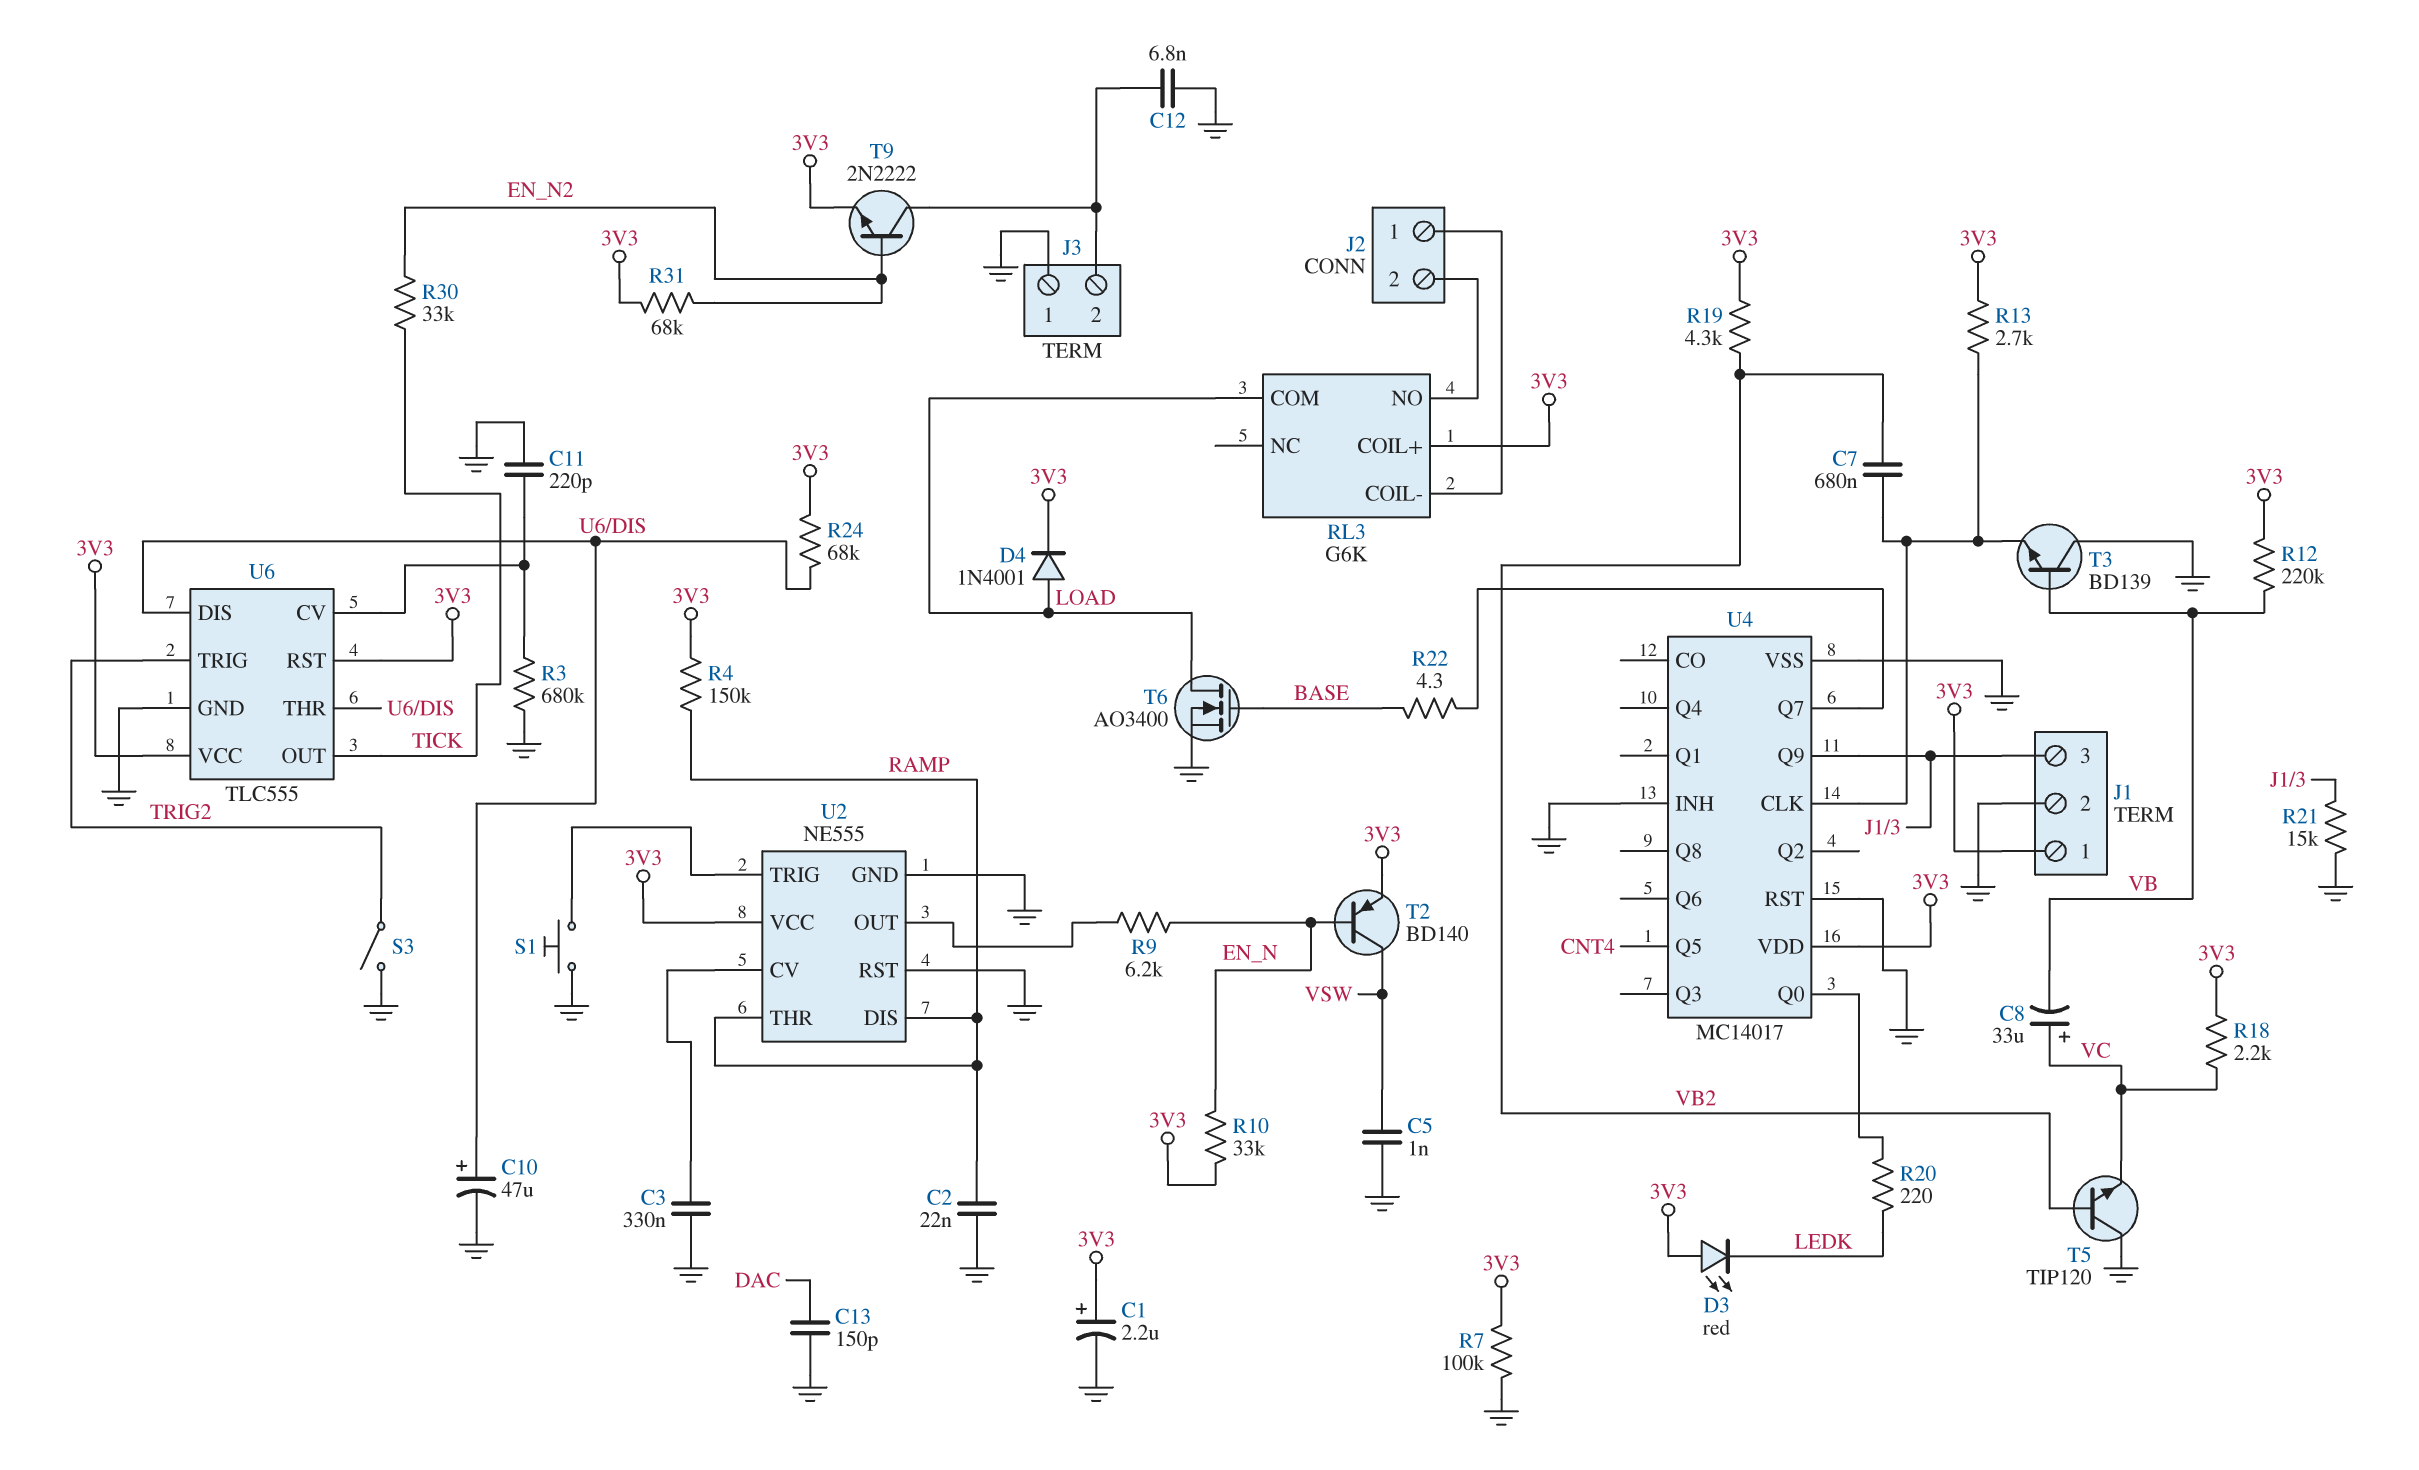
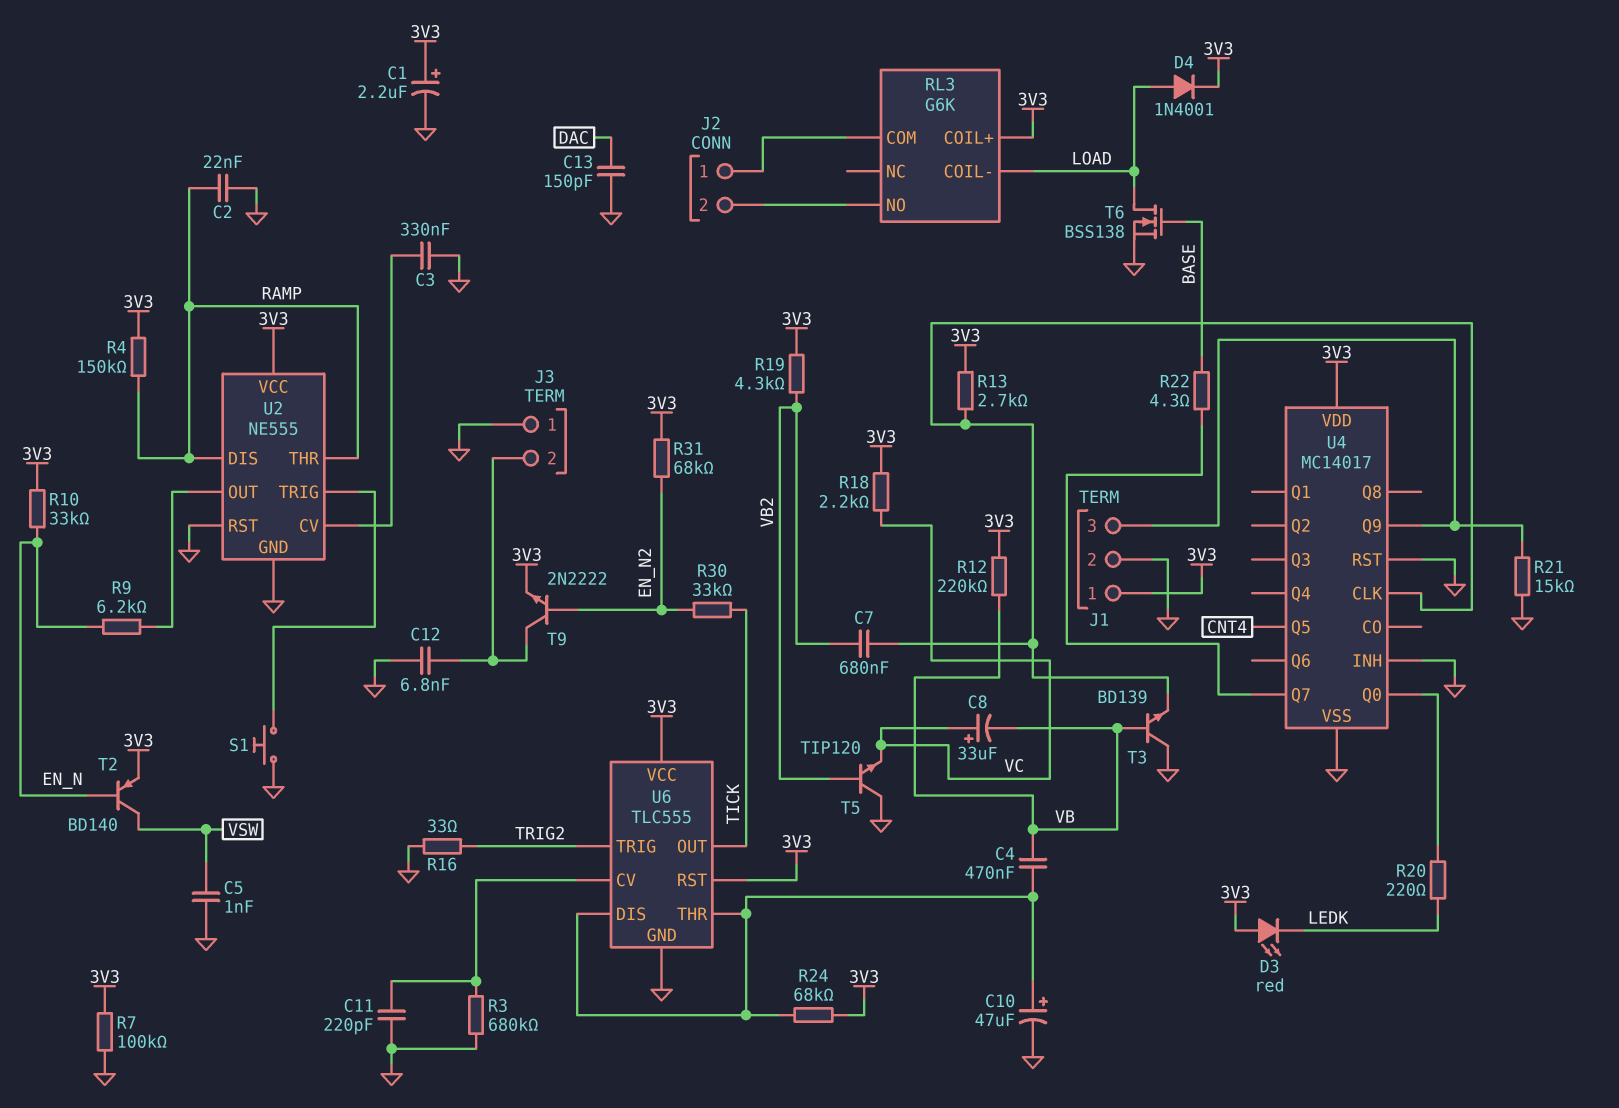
C4: none -> 470nF (U6/DIS, VB)
R16: none -> 33 (GND, TRIG2)
RL3 pin COIL-: J2/1 -> LOAD
RL3 pin COM: LOAD -> J2/1
S3: switch (GND, TRIG2) -> none
T6: NMOS AO3400 (G BASE, D LOAD, S GND) -> NMOS BSS138 (G BASE, D LOAD, S GND)

